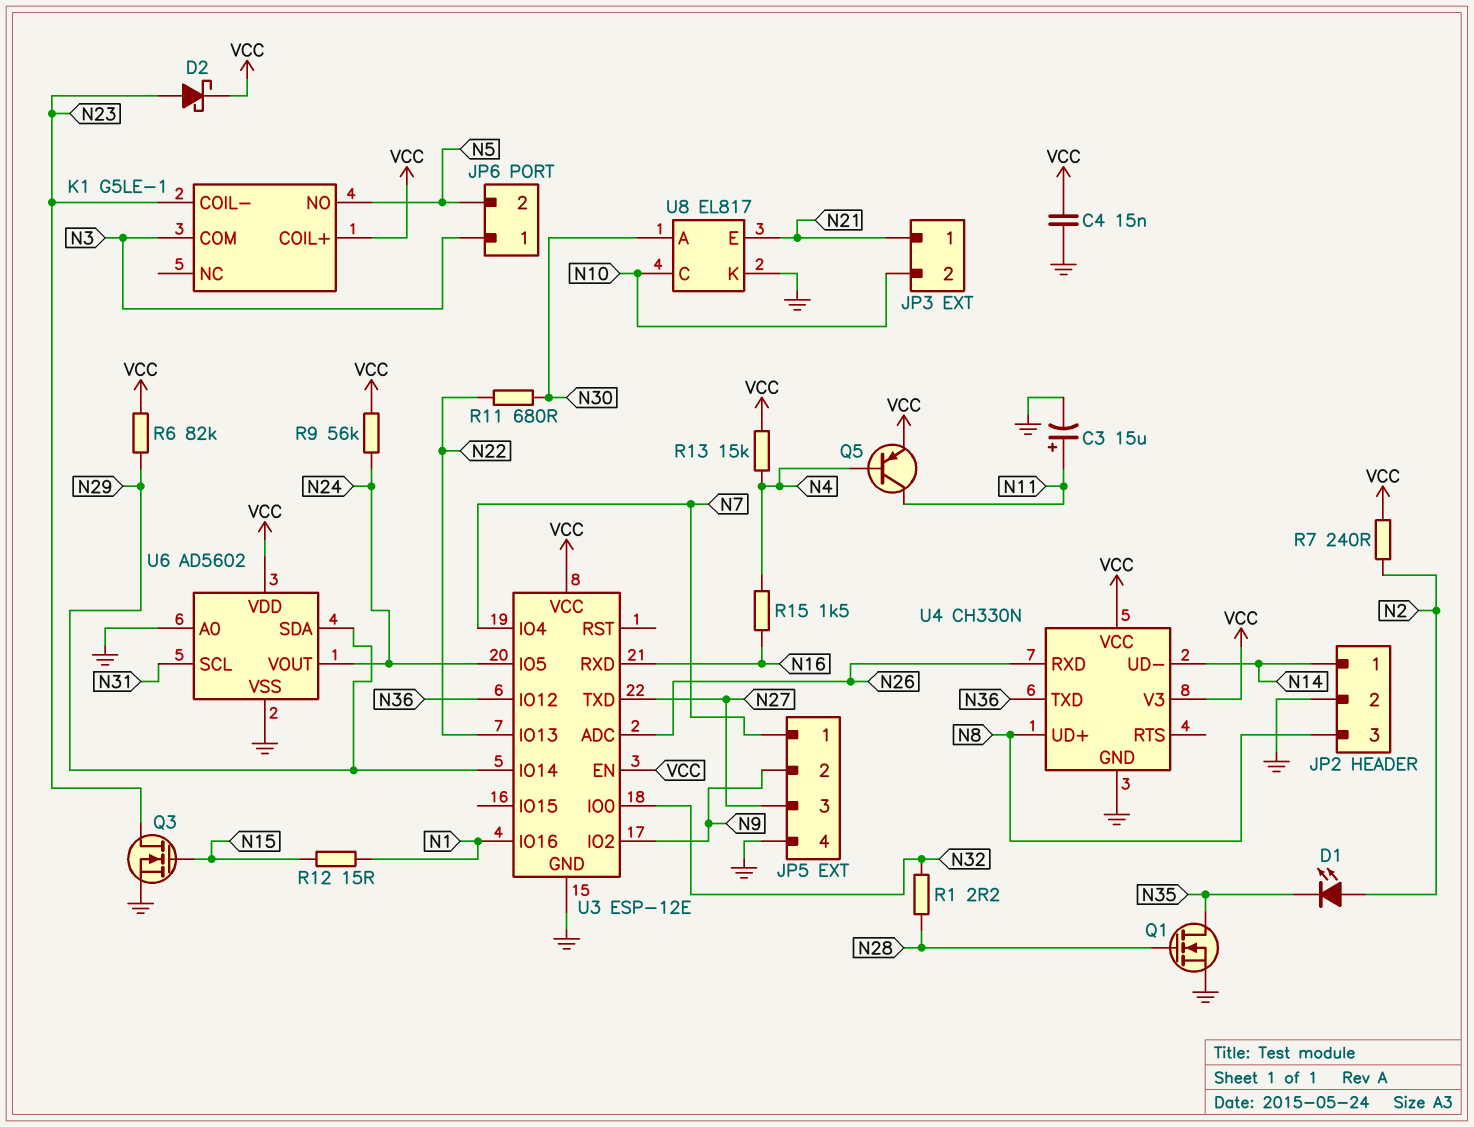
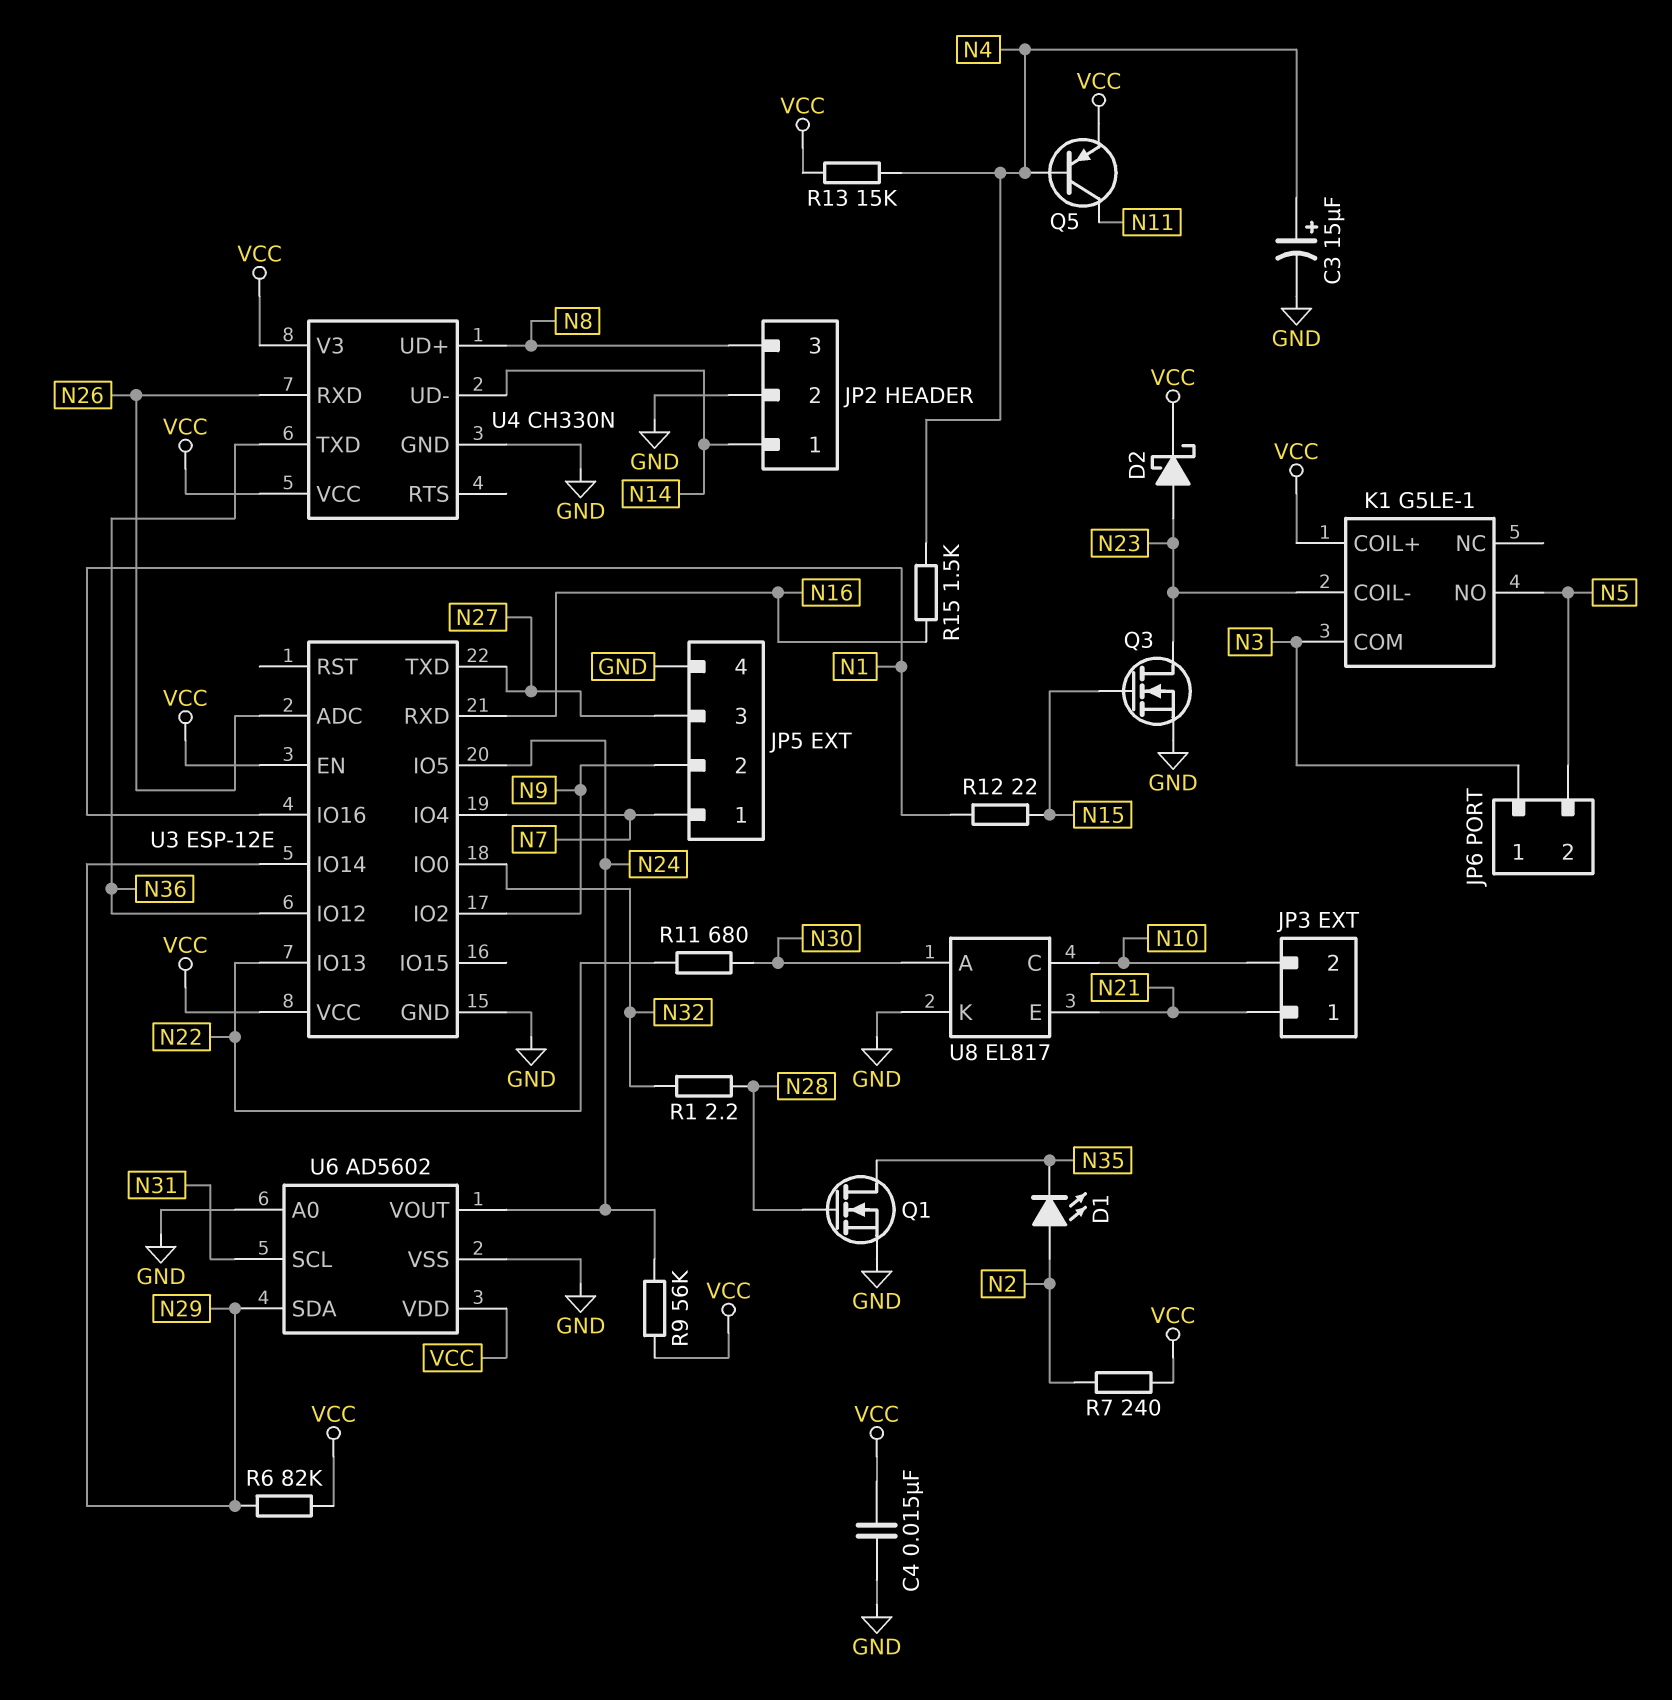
C3: 15uF (plus N11, minus GND) -> 15uF (plus N4, minus GND)
R12: 15 (N1, N15) -> 22 (N1, N15)

